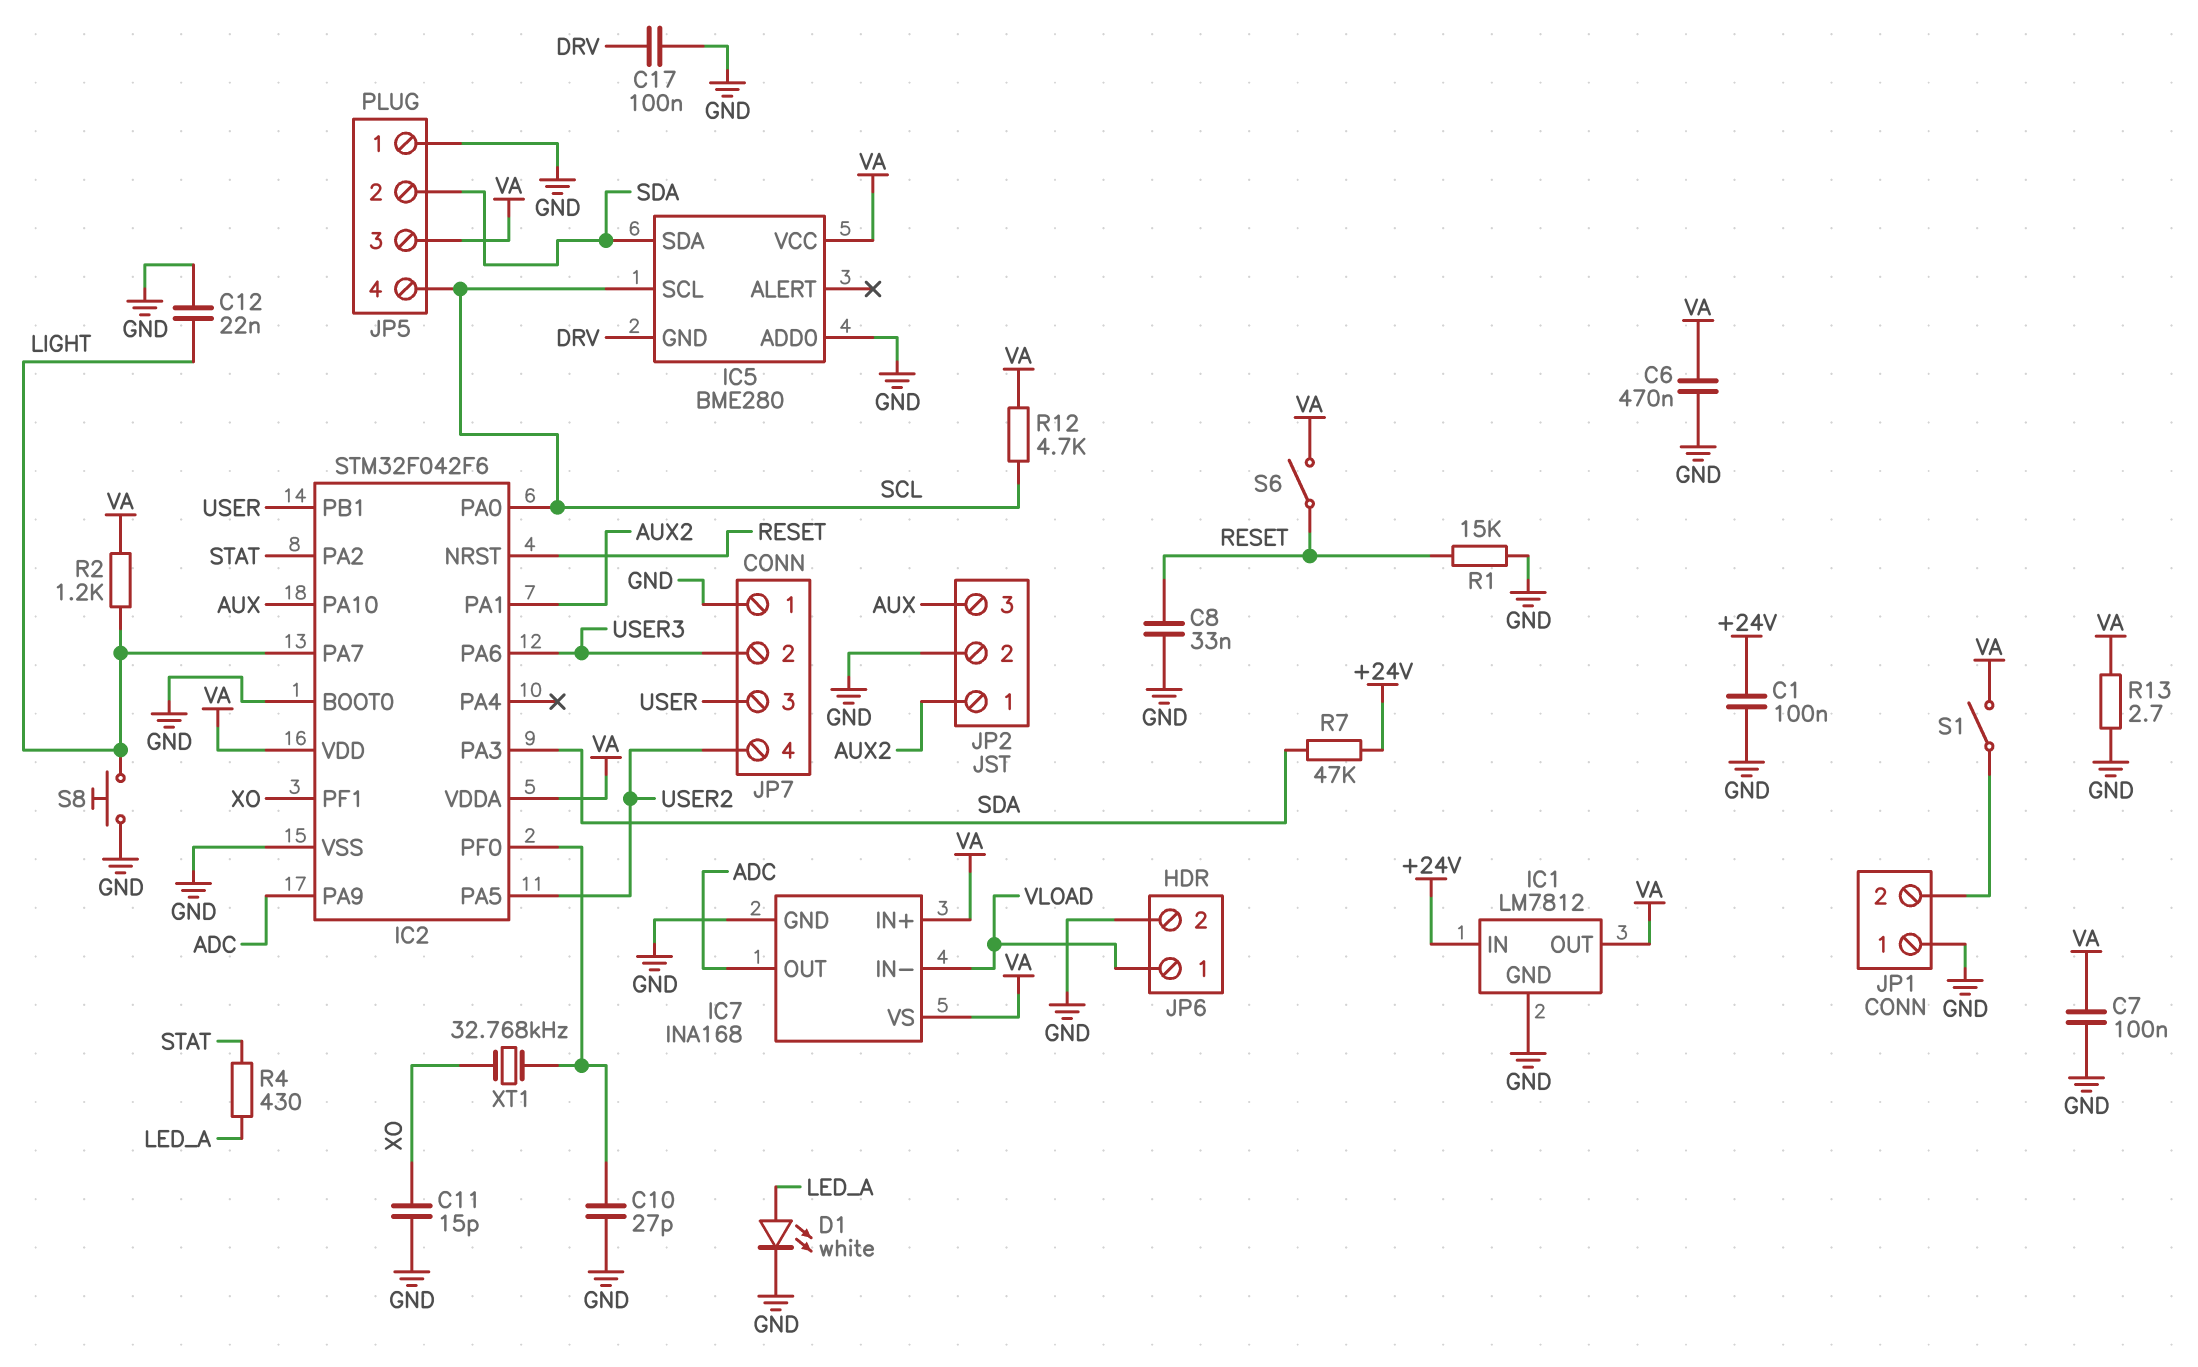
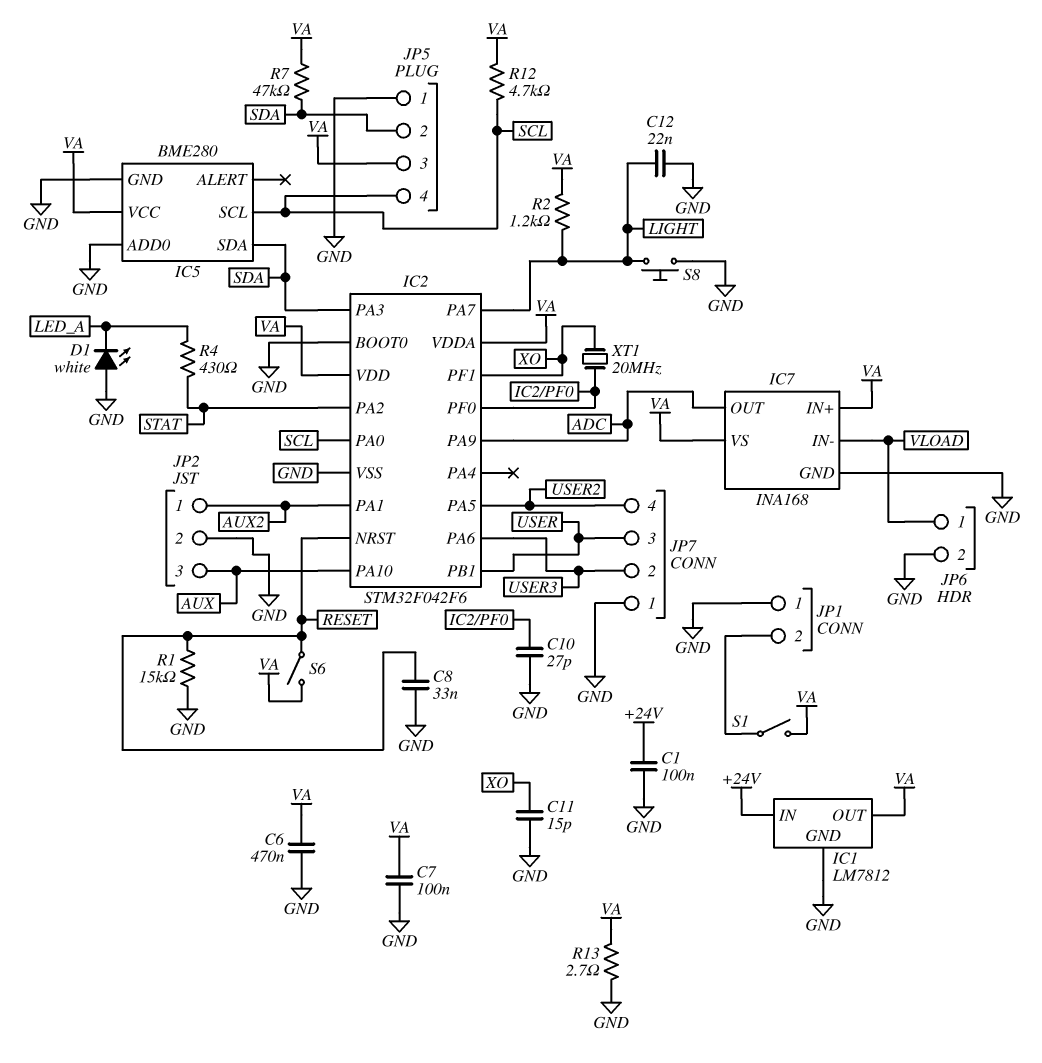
C17: 100nF (DRV, GND) -> none
D1: LED white (A LED_A, K GND) -> LED white (A GND, K LED_A)
IC5 pin GND: DRV -> GND
R7: 47k (+24V, SDA) -> 47k (SDA, VA)
XT1: 32.768kHz (IC2/PF0, XO) -> 20MHz (IC2/PF0, XO)

